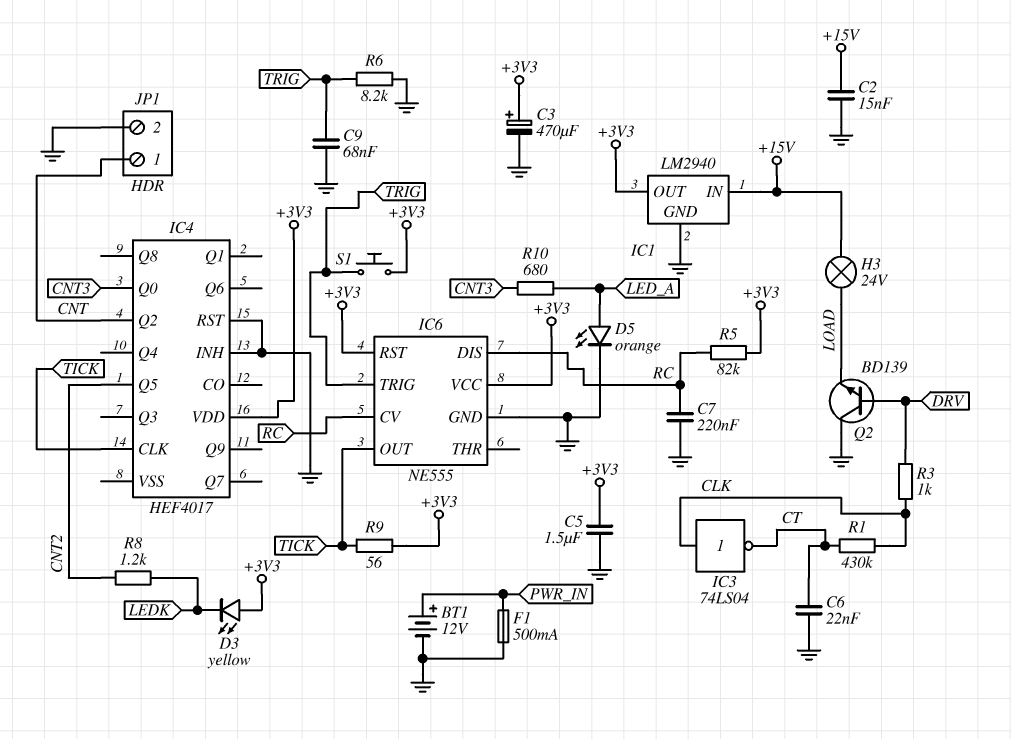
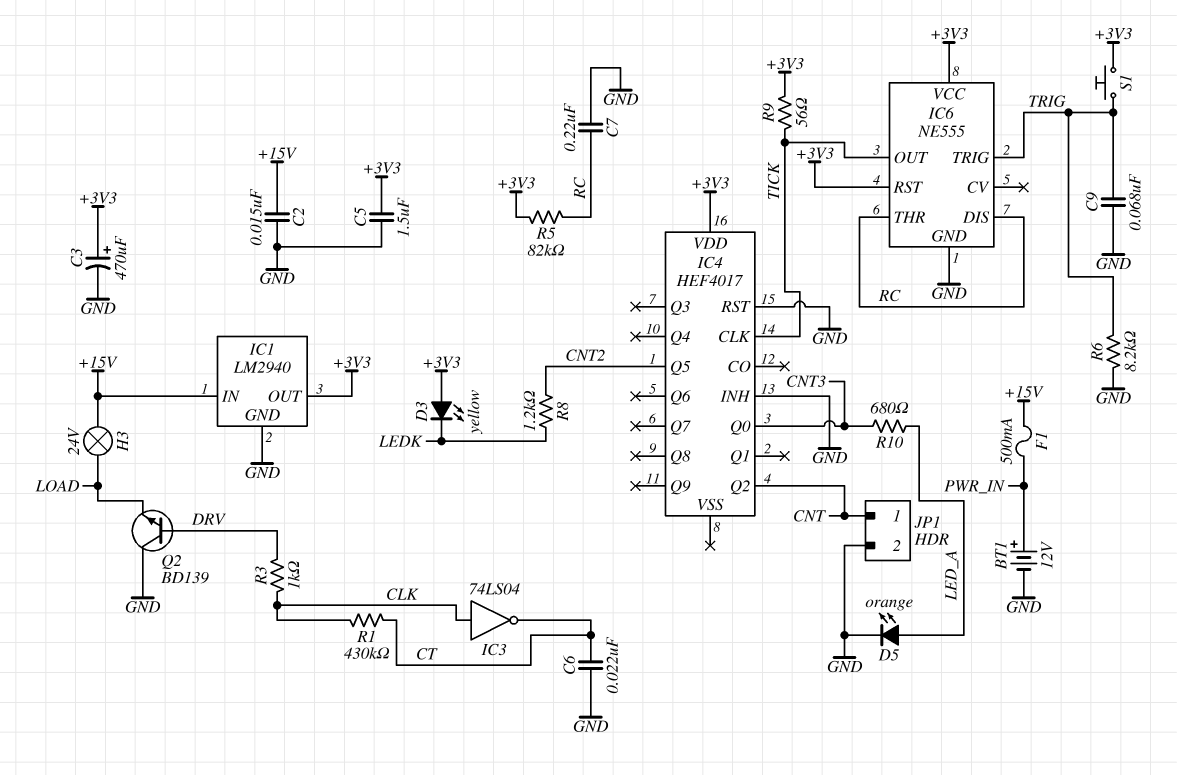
F1: 500mA (GND, PWR_IN) -> 500mA (+15V, PWR_IN)
IC6 pin CV: RC -> none
IC6 pin THR: none -> RC

